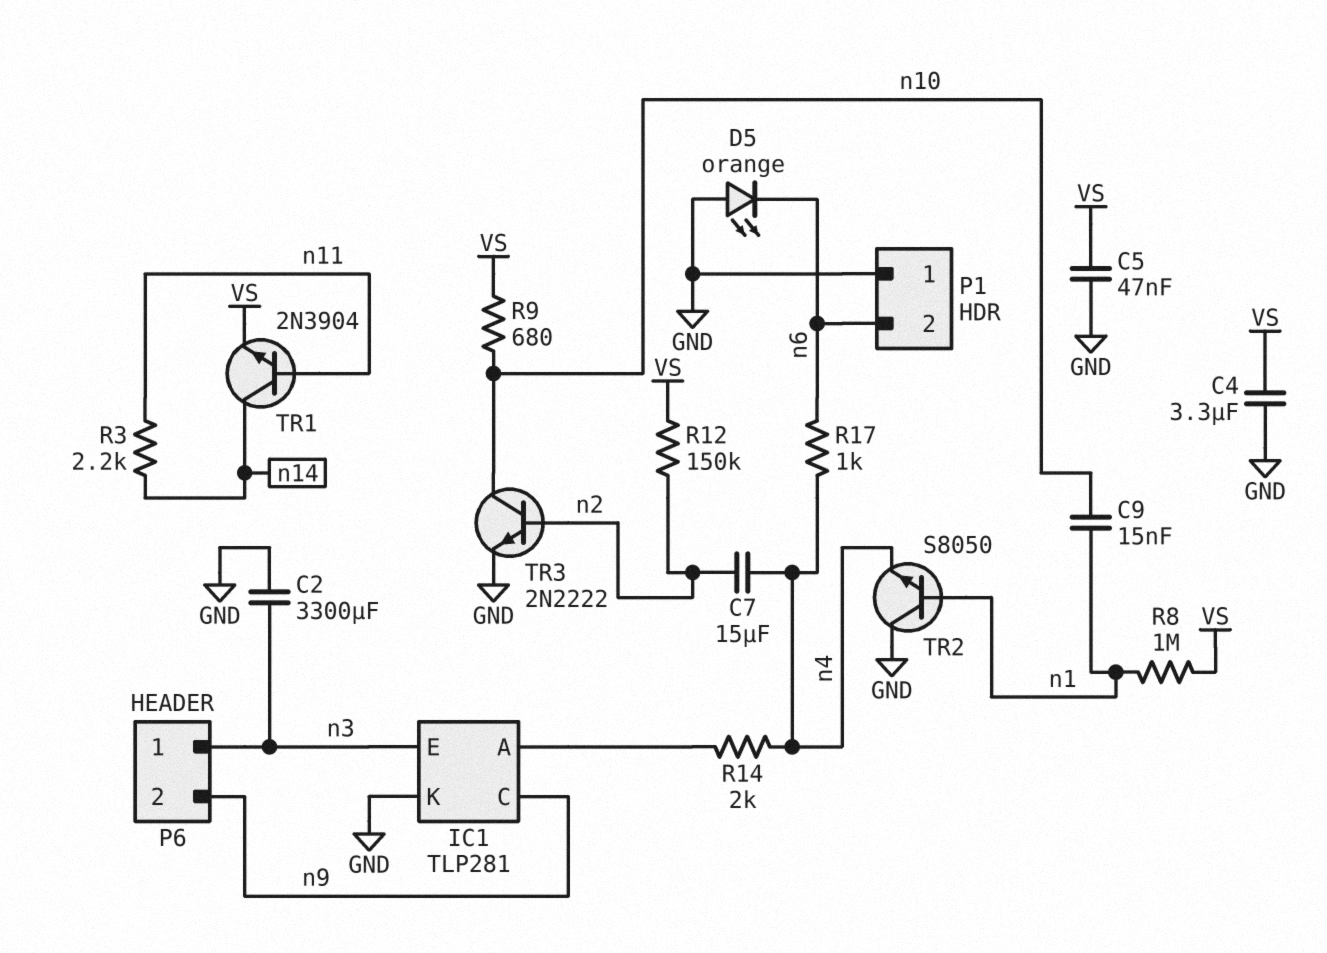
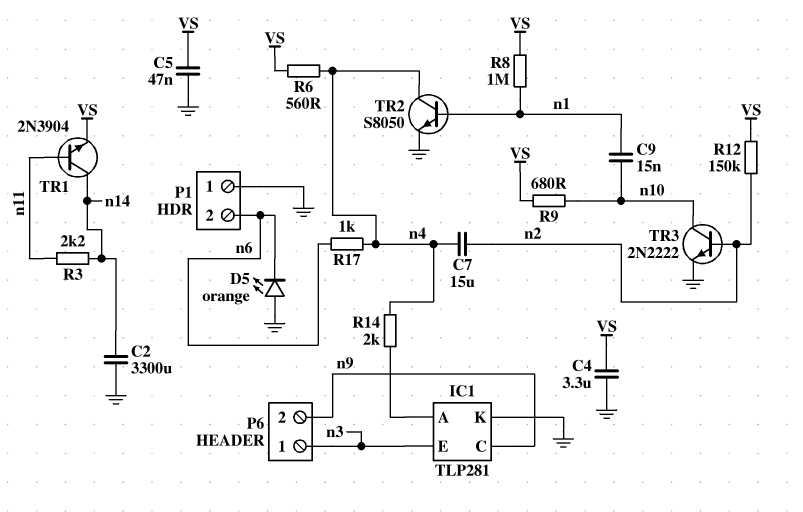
C2: 3300uF (GND, n3) -> 3300uF (GND, n14)
R6: none -> 560 (VS, n4)
TR2: NPN S8050 (B n1, C GND, E n4) -> NPN S8050 (B n1, C n4, E GND)

